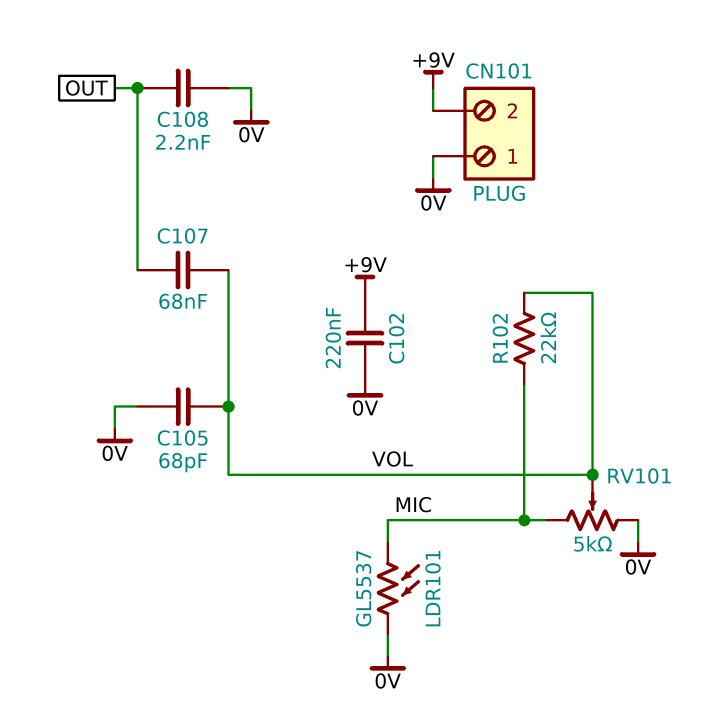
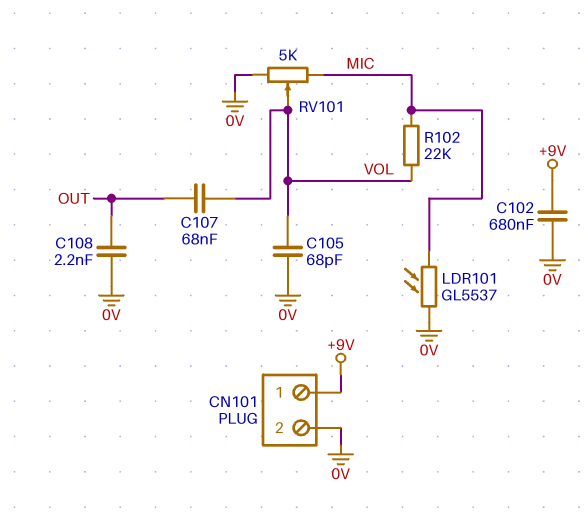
C102: 220nF (+9V, 0V) -> 680nF (+9V, 0V)
CN101 pin 1: 0V -> +9V
CN101 pin 2: +9V -> 0V

